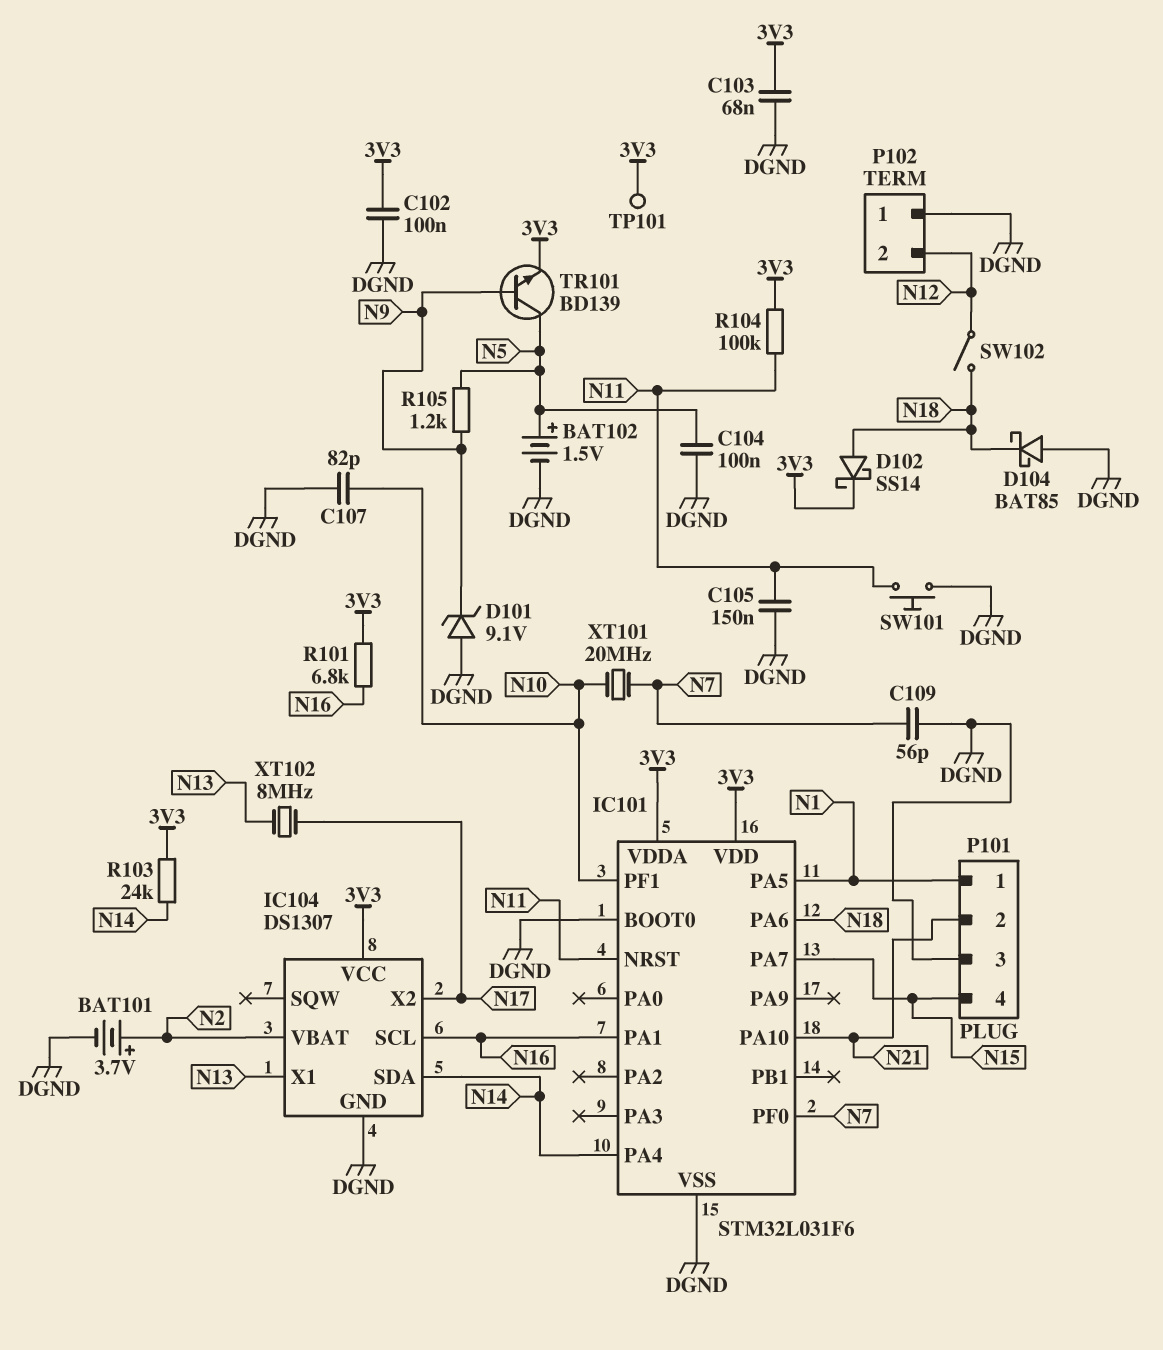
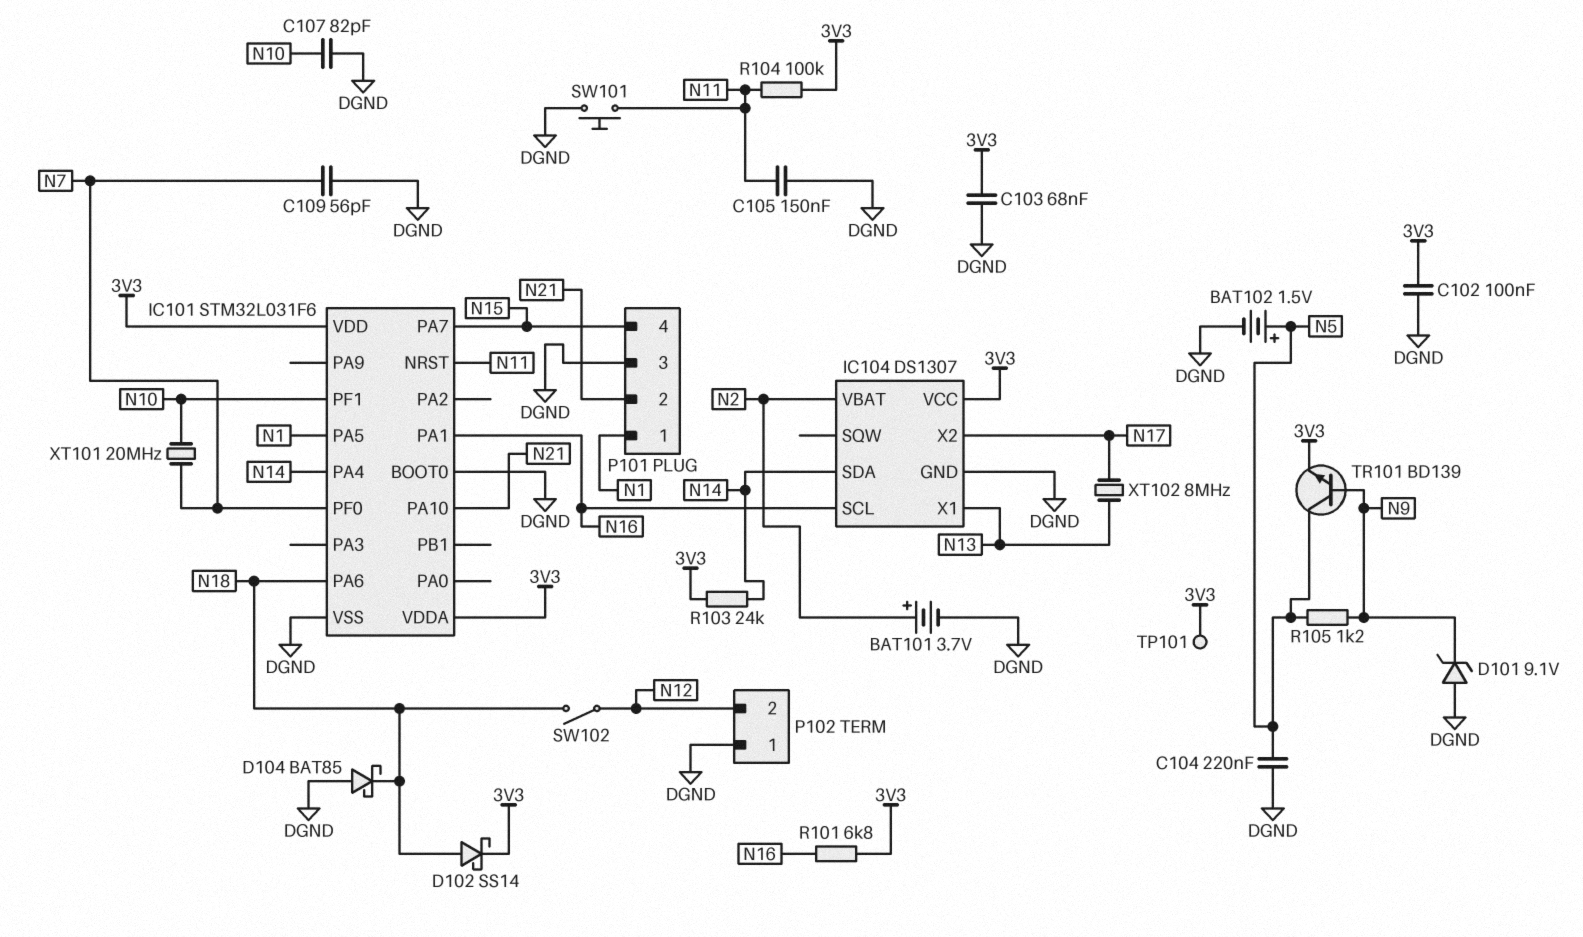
C104: 100nF (DGND, N5) -> 220nF (DGND, N5)

